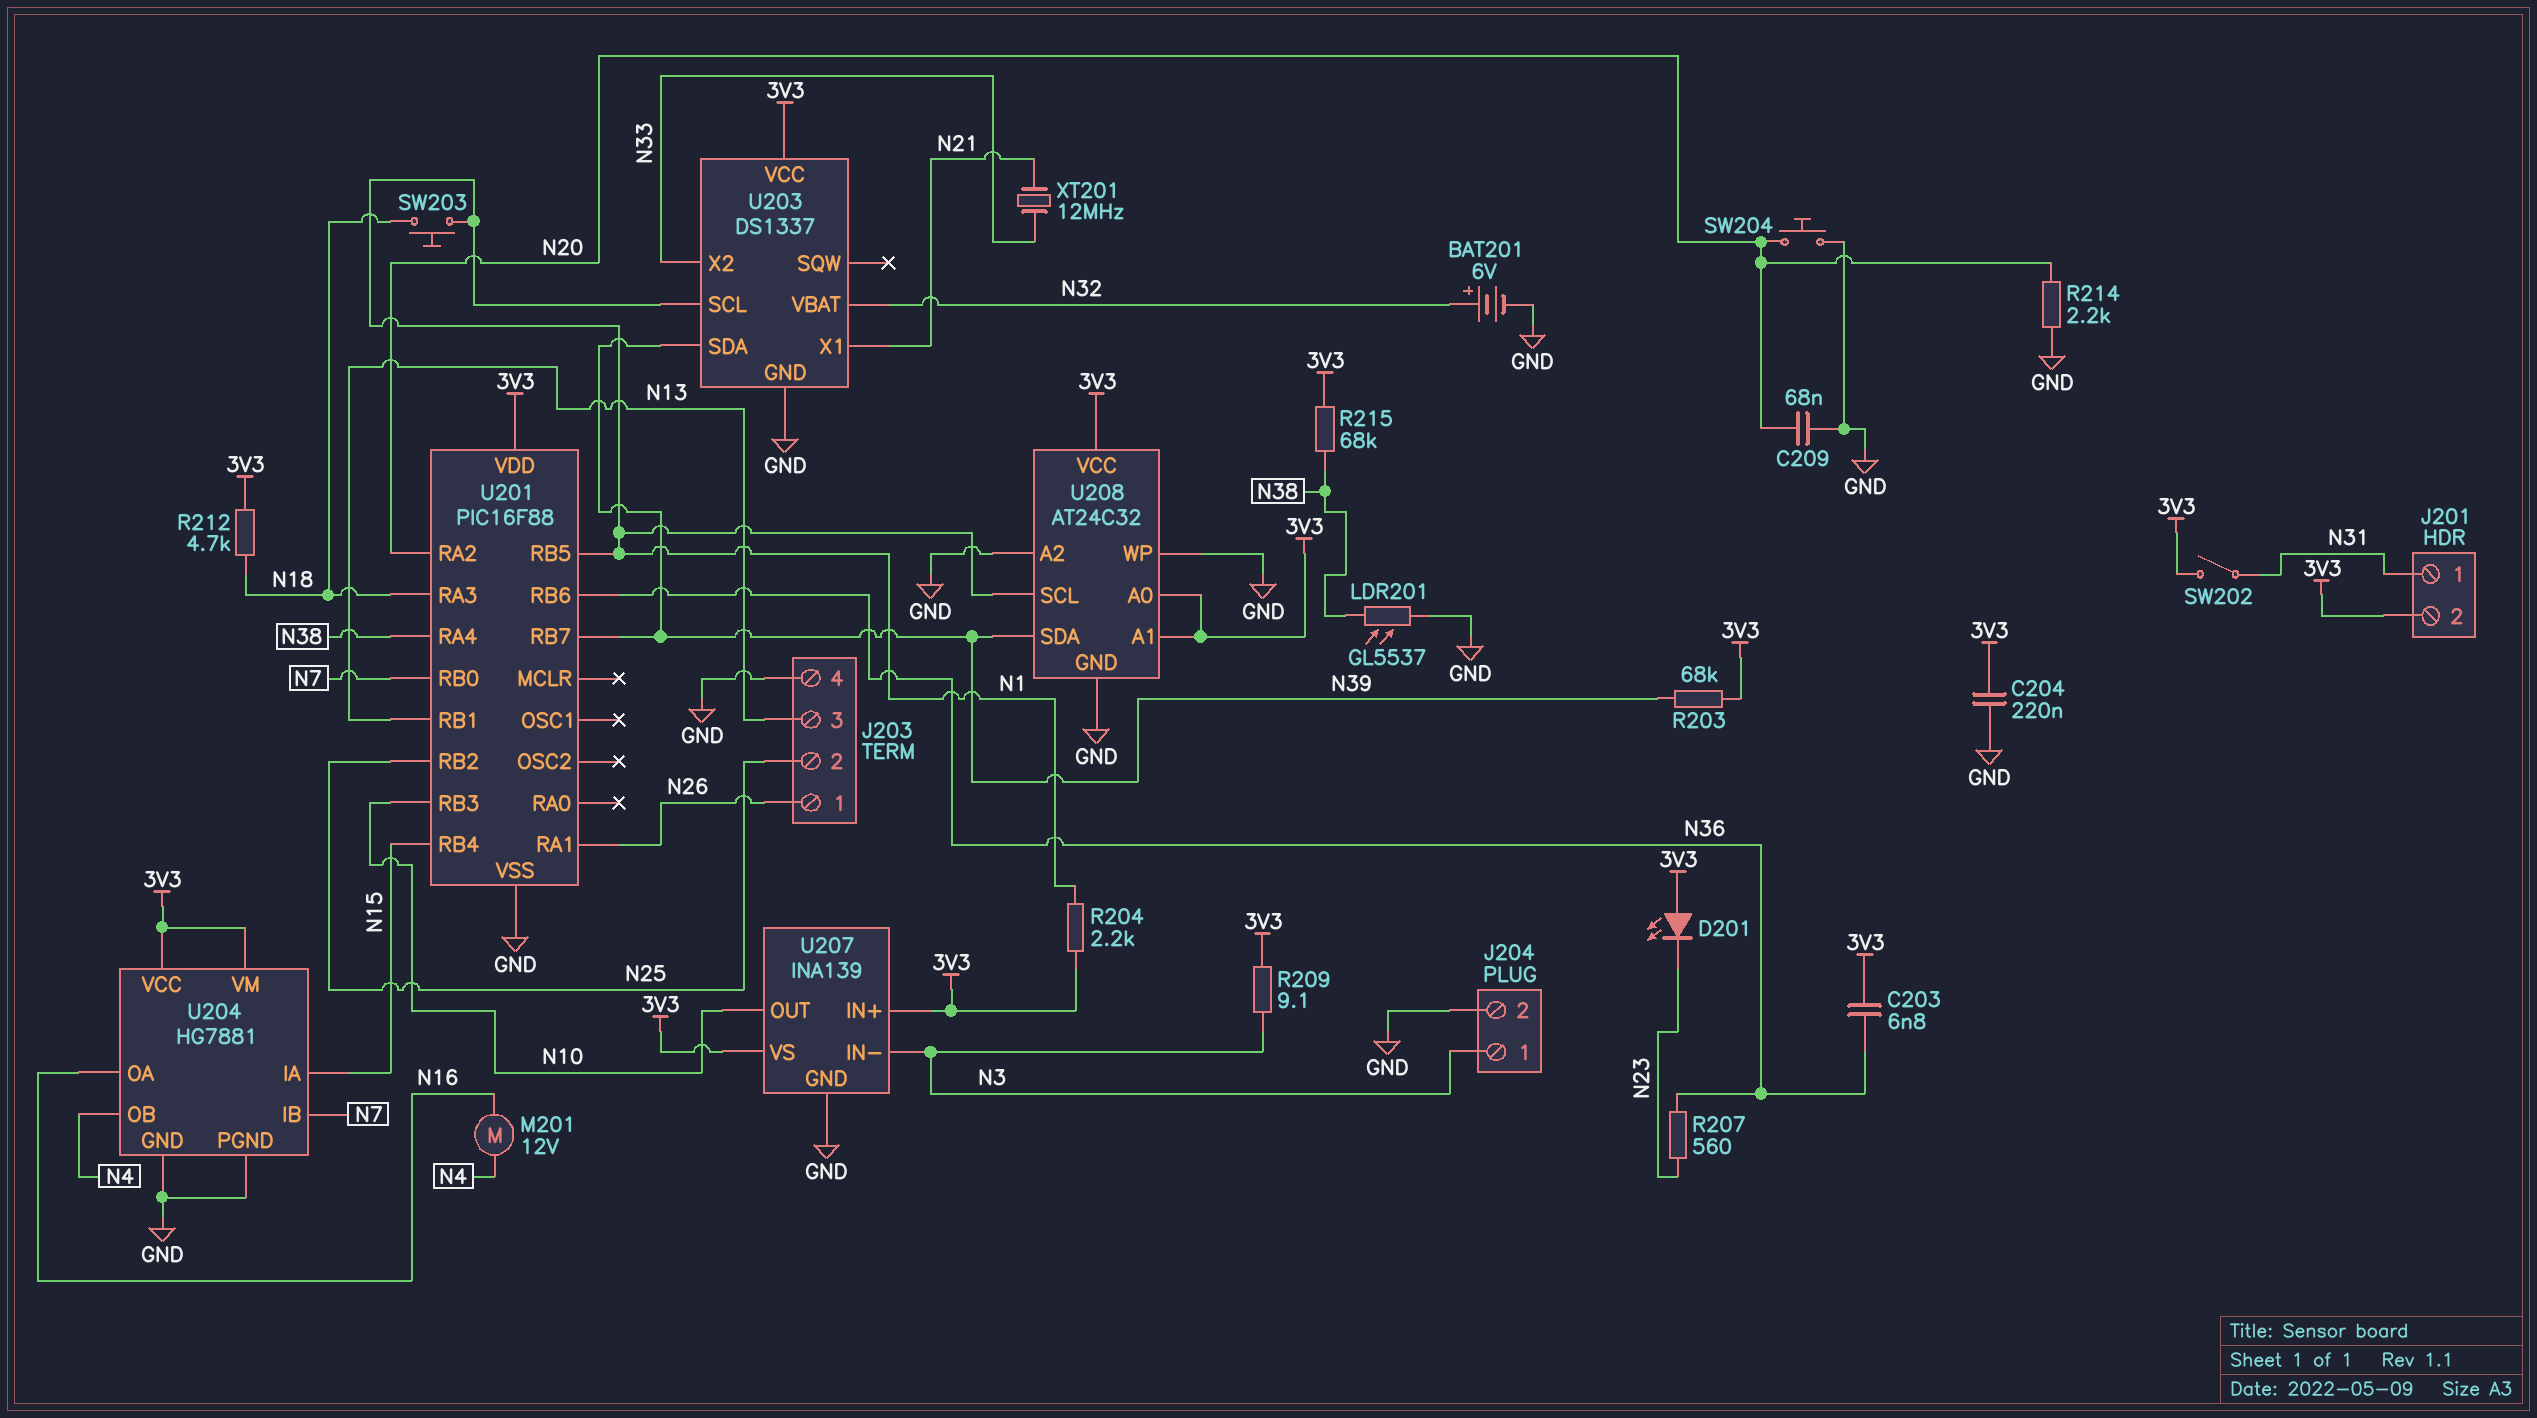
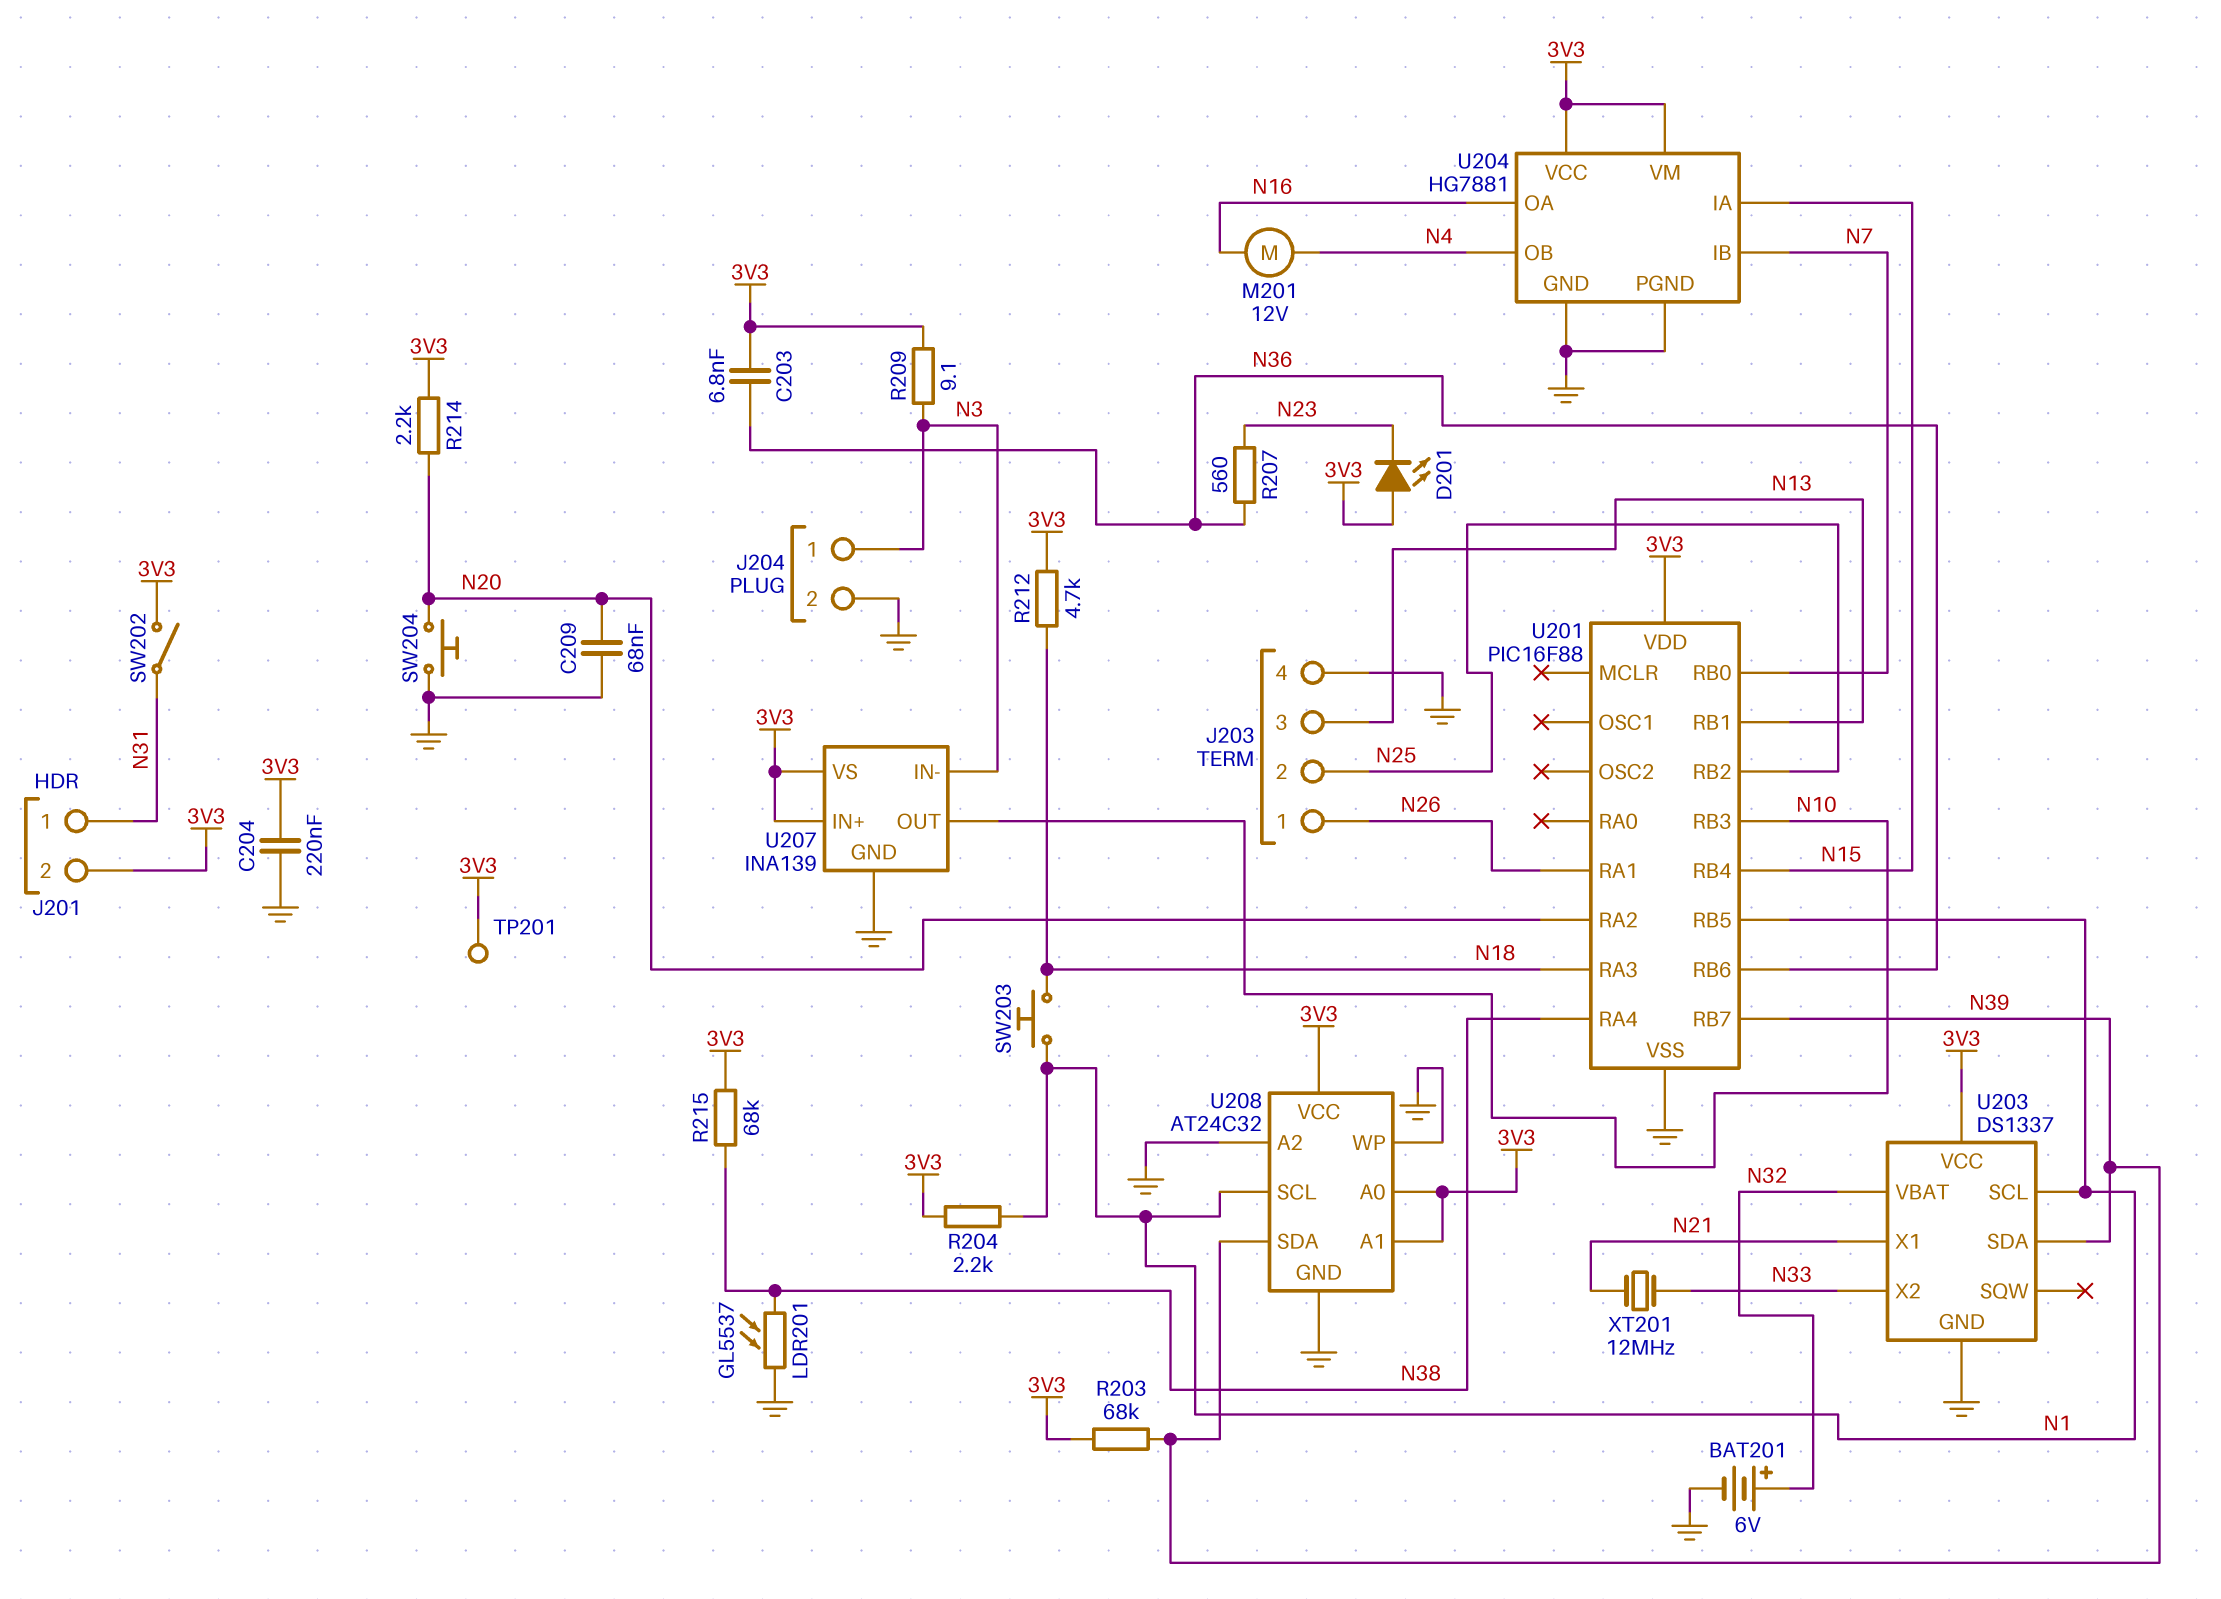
R214: 2.2k (GND, N20) -> 2.2k (3V3, N20)
TP201: none -> test point (3V3)

